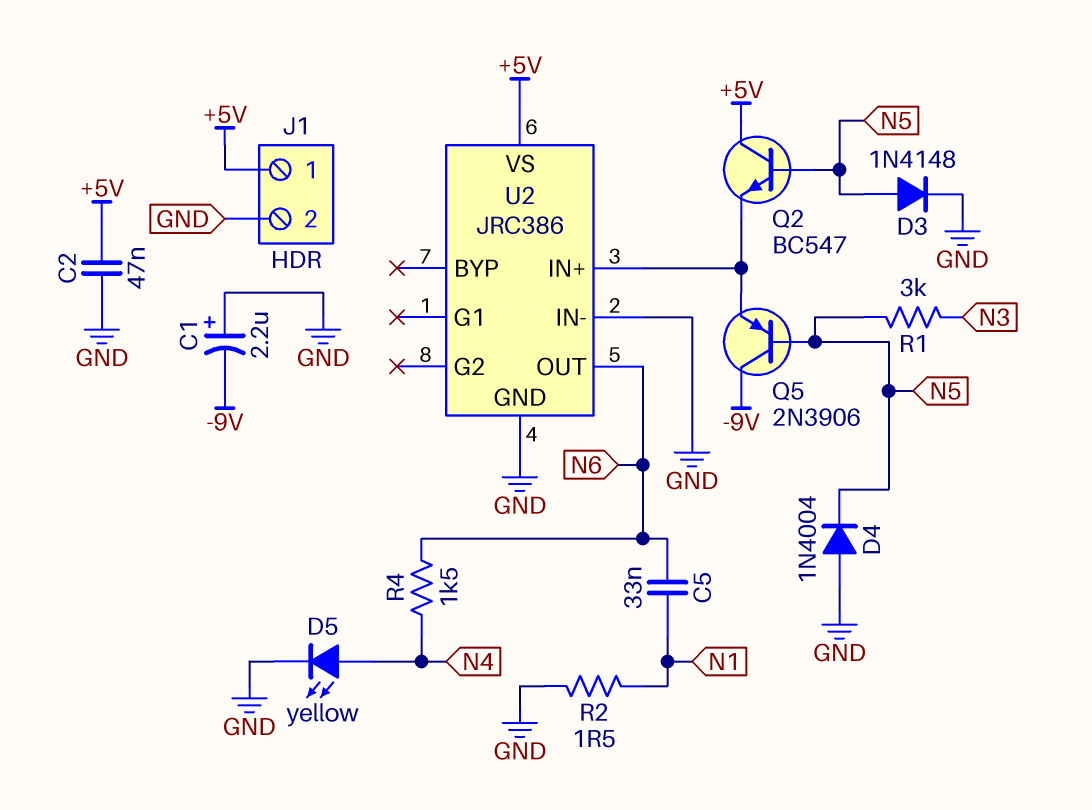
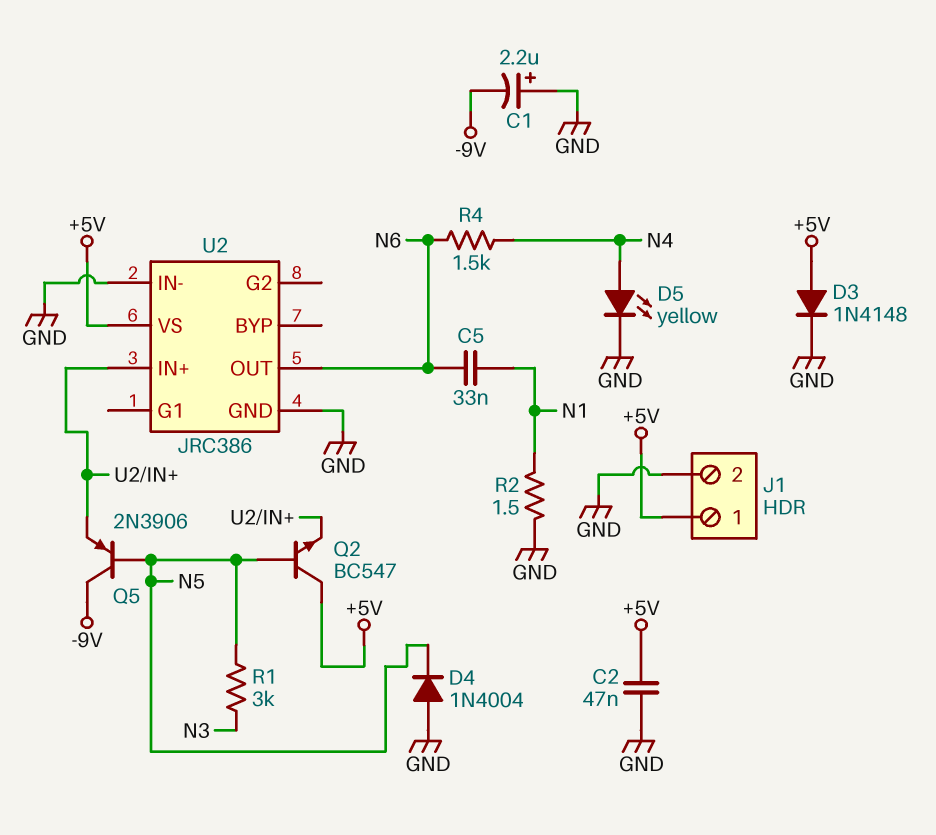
D3: diode 1N4148 (A N5, K GND) -> diode 1N4148 (A +5V, K GND)

